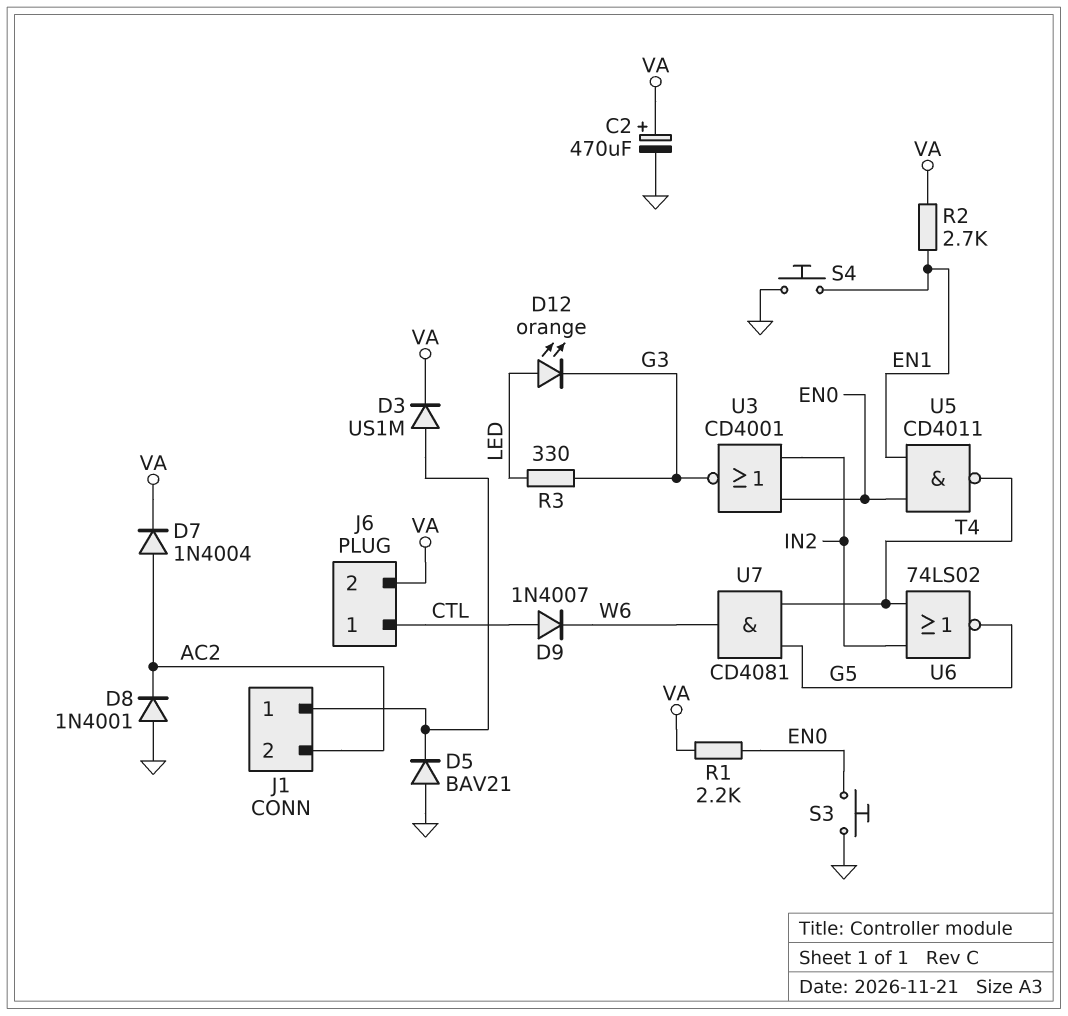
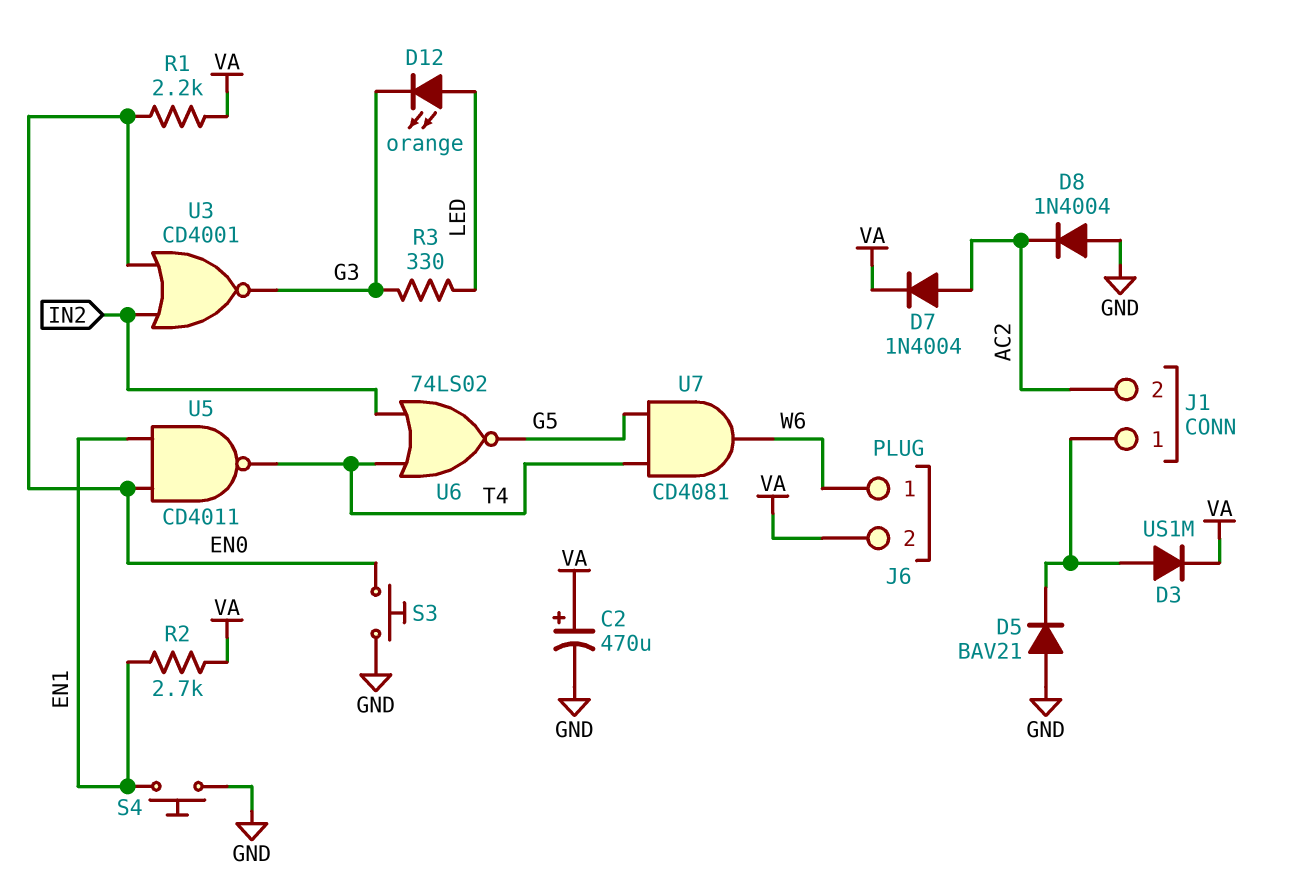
D8: diode 1N4001 (A GND, K AC2) -> diode 1N4004 (A GND, K AC2)
D9: diode 1N4007 (A CTL, K W6) -> none
J6 pin 1: CTL -> W6

